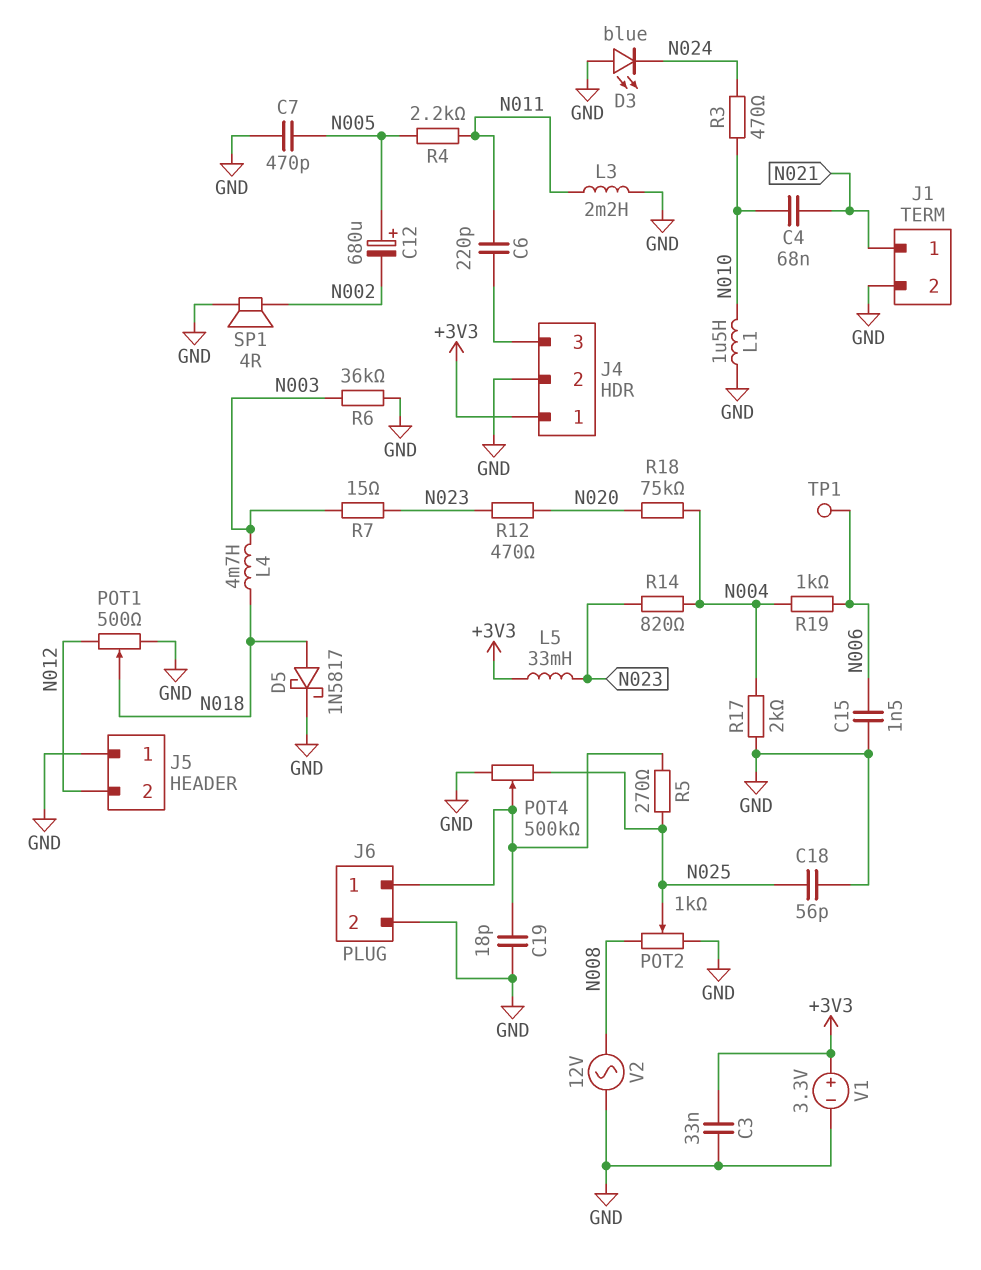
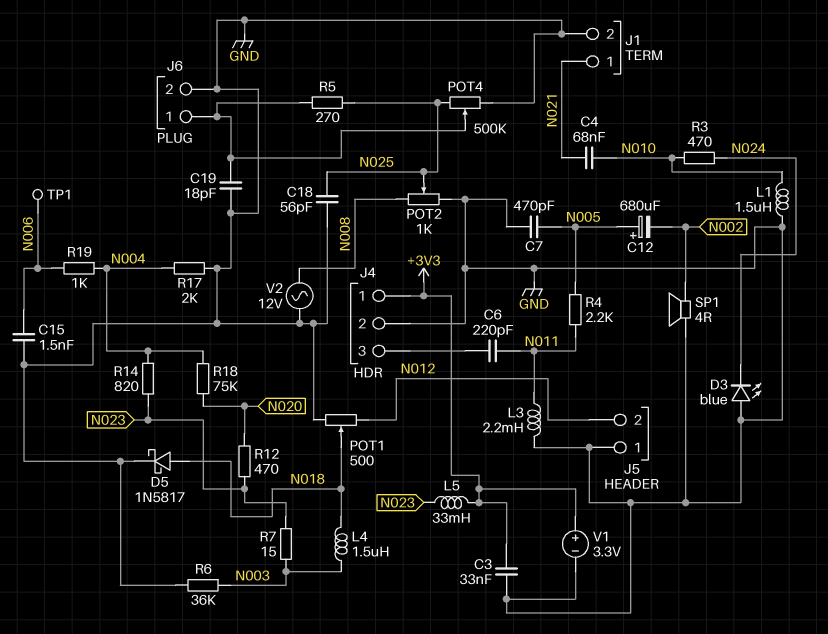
L4: 4.7mH (N003, N018) -> 1.5uH (N003, N018)

